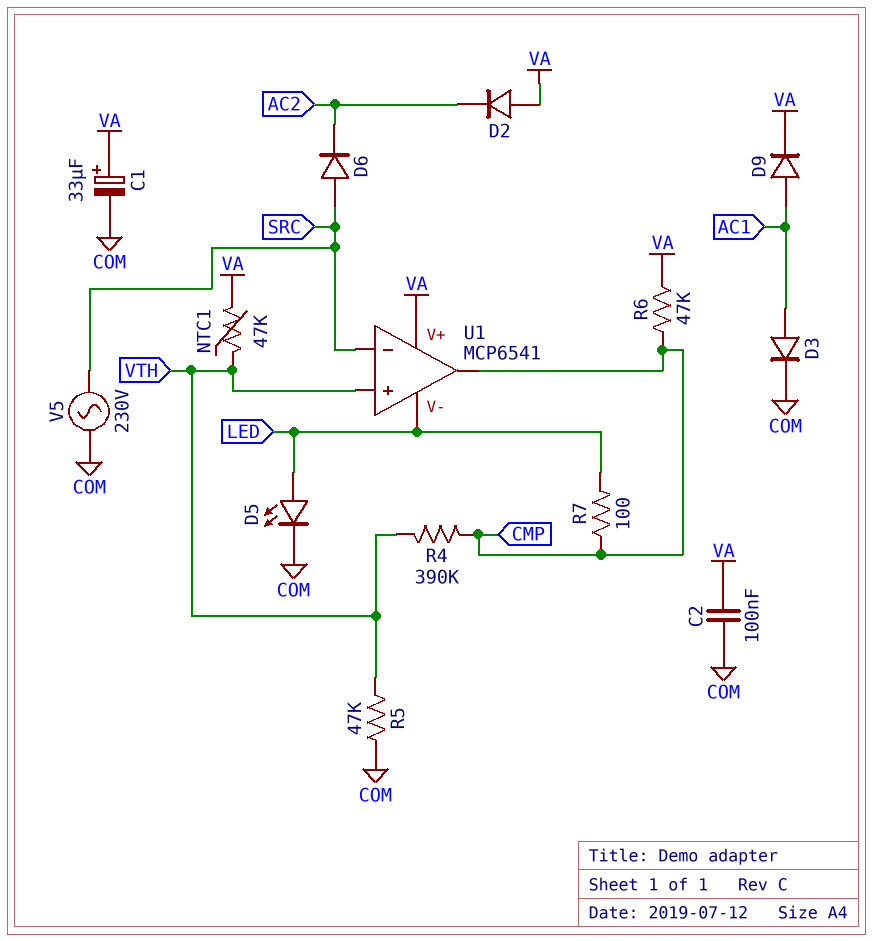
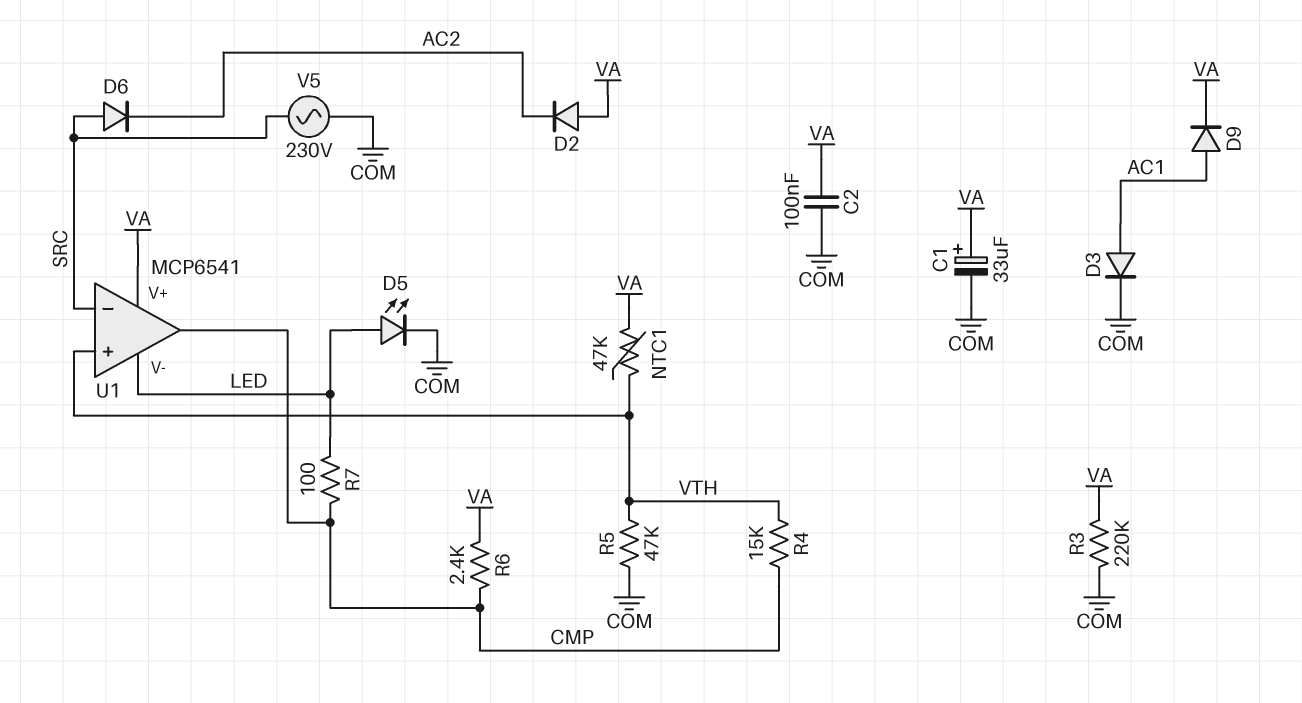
R3: none -> 220k (COM, VA)
R4: 390k (CMP, VTH) -> 15k (CMP, VTH)
R6: 47k (CMP, VA) -> 2.4k (CMP, VA)

